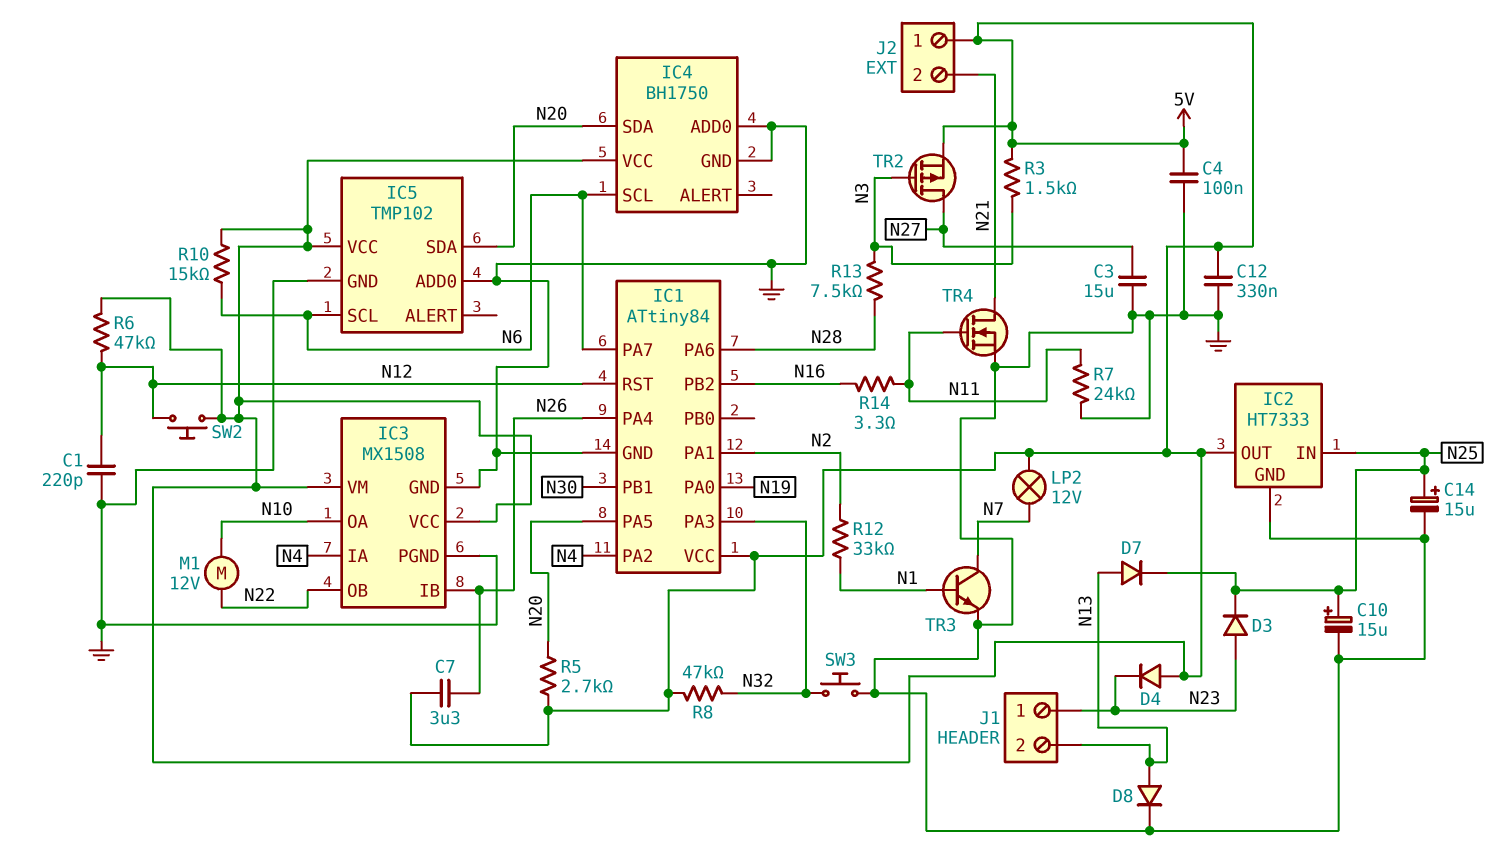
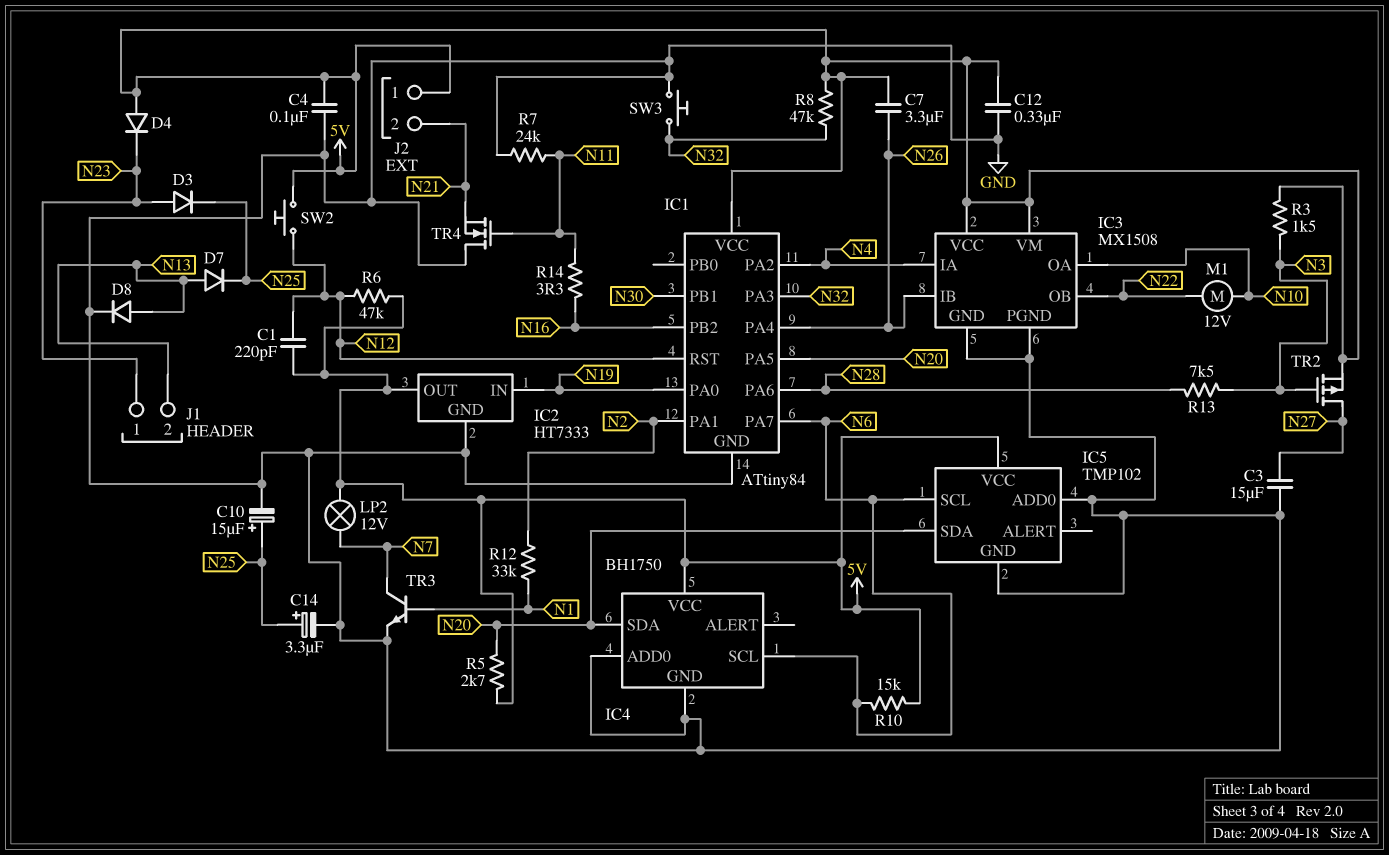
C1: 220pF (GND, N12) -> 220pF (5V, N12)
C14: 15uF (plus N25, minus GND) -> 3.3uF (plus N25, minus GND)
IC2 pin IN: N25 -> N19
TR4: NMOS (G N11, D N21, S GND) -> NMOS (G N11, D GND, S N21)

